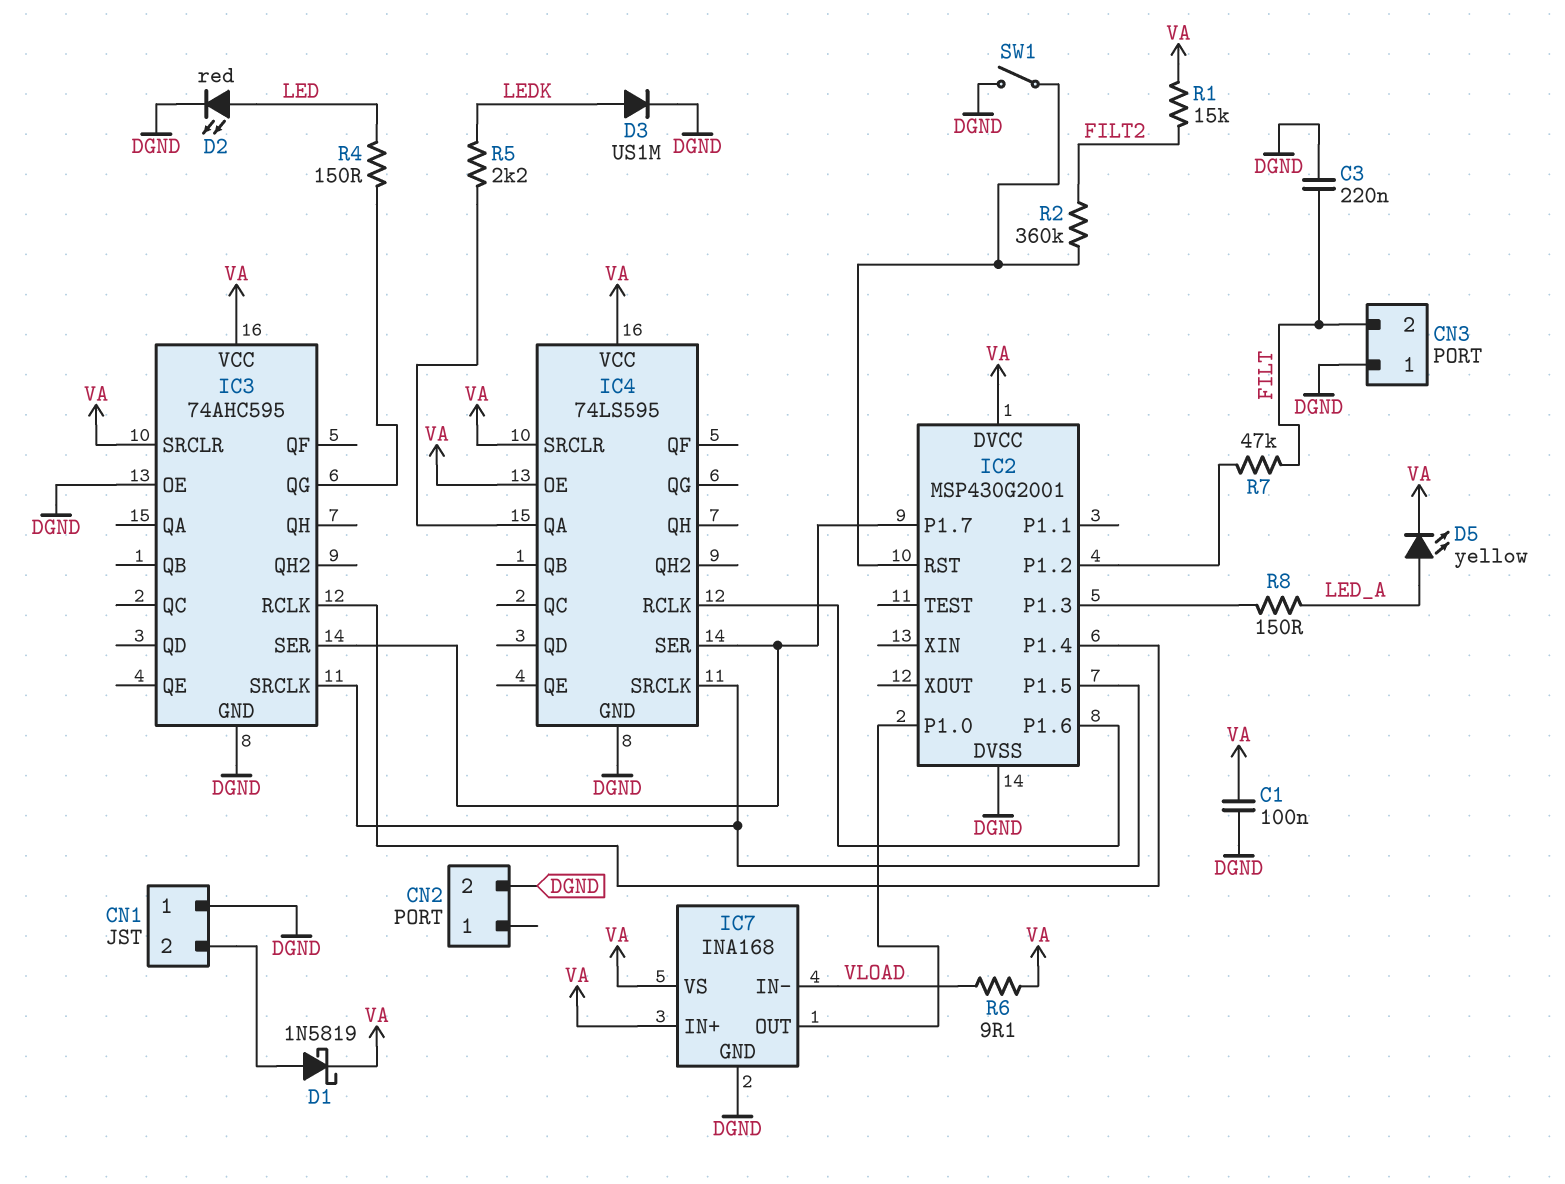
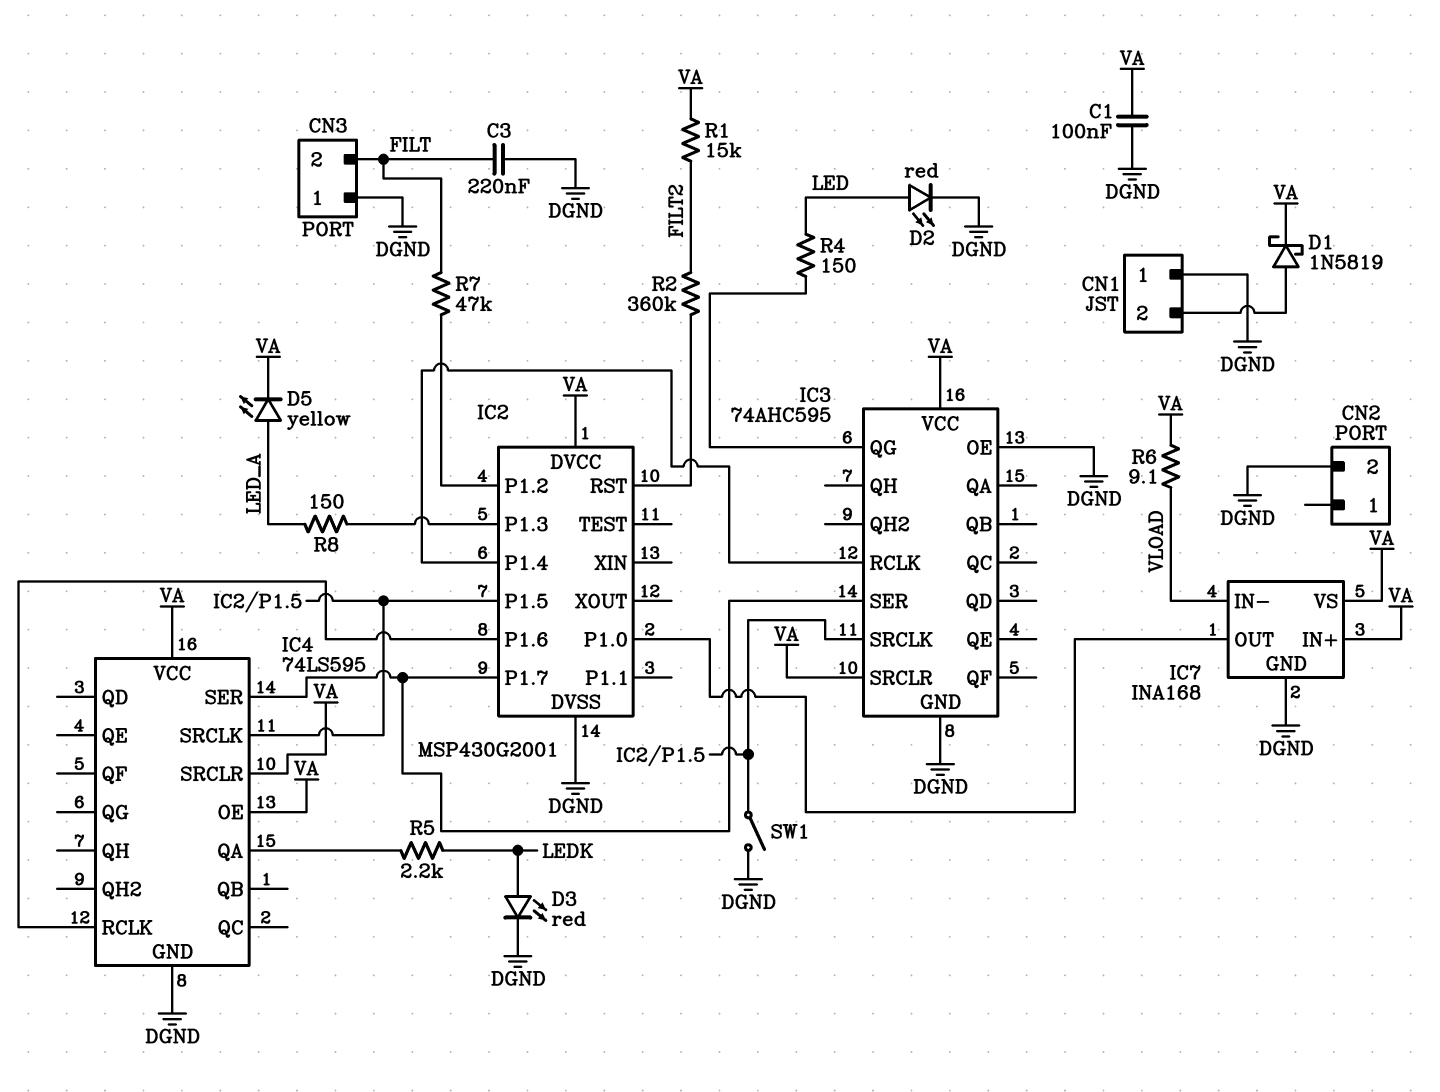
D3: diode US1M (A LEDK, K DGND) -> LED red (A LEDK, K DGND)
SW1: switch (DGND, IC2/RST) -> switch (DGND, IC2/P1.5)

